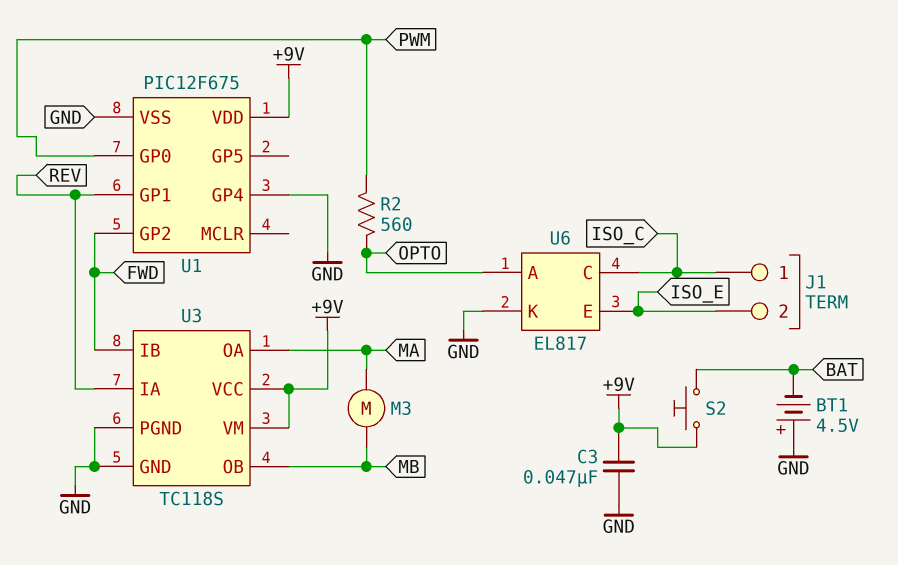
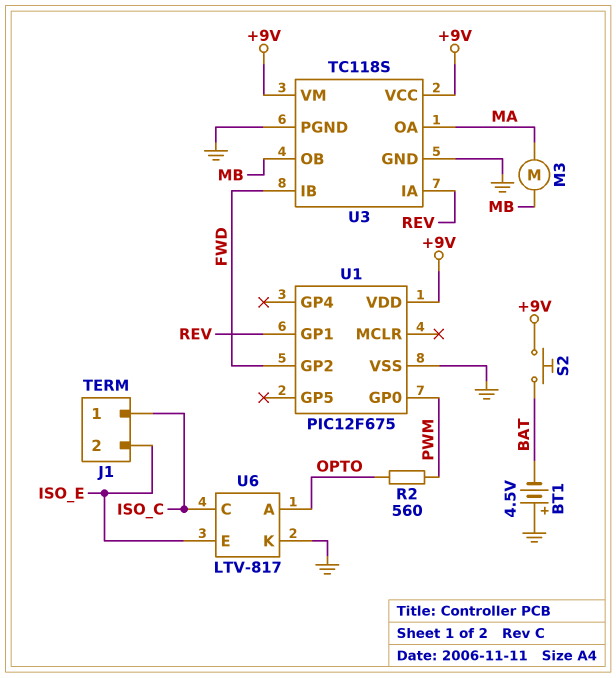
C3: 47nF (+9V, GND) -> none
U1 pin GP4: GND -> none
U6: EL817 -> LTV-817

